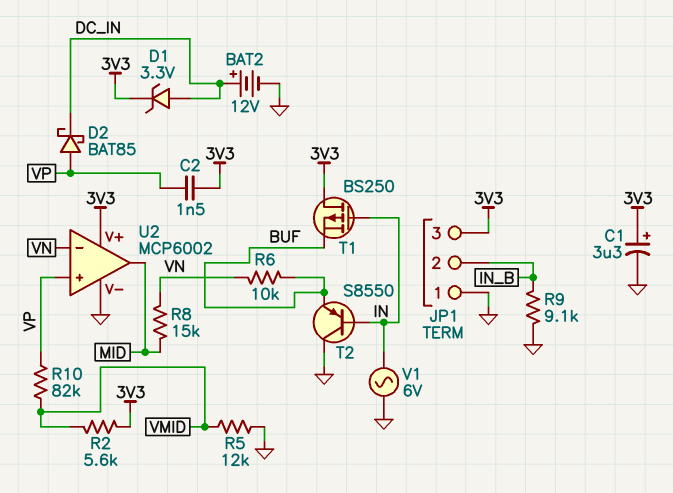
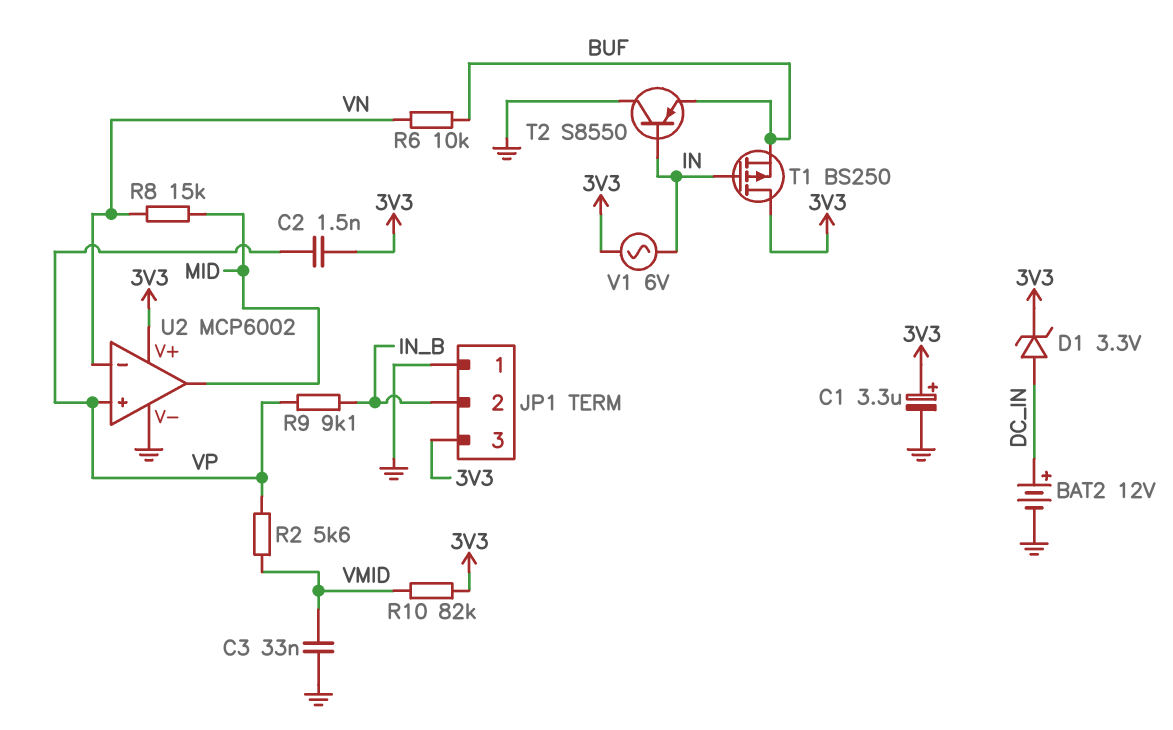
C3: none -> 33nF (GND, VMID)
D2: schottky BAT85 (A VP, K DC_IN) -> none
R2: 5.6k (3V3, VMID) -> 5.6k (VMID, VP)
R5: 12k (GND, VMID) -> none
R9: 9.1k (GND, IN_B) -> 9.1k (IN_B, VP)
R10: 82k (VMID, VP) -> 82k (3V3, VMID)
V1: AC 6V (GND, IN) -> AC 6V (3V3, IN)

